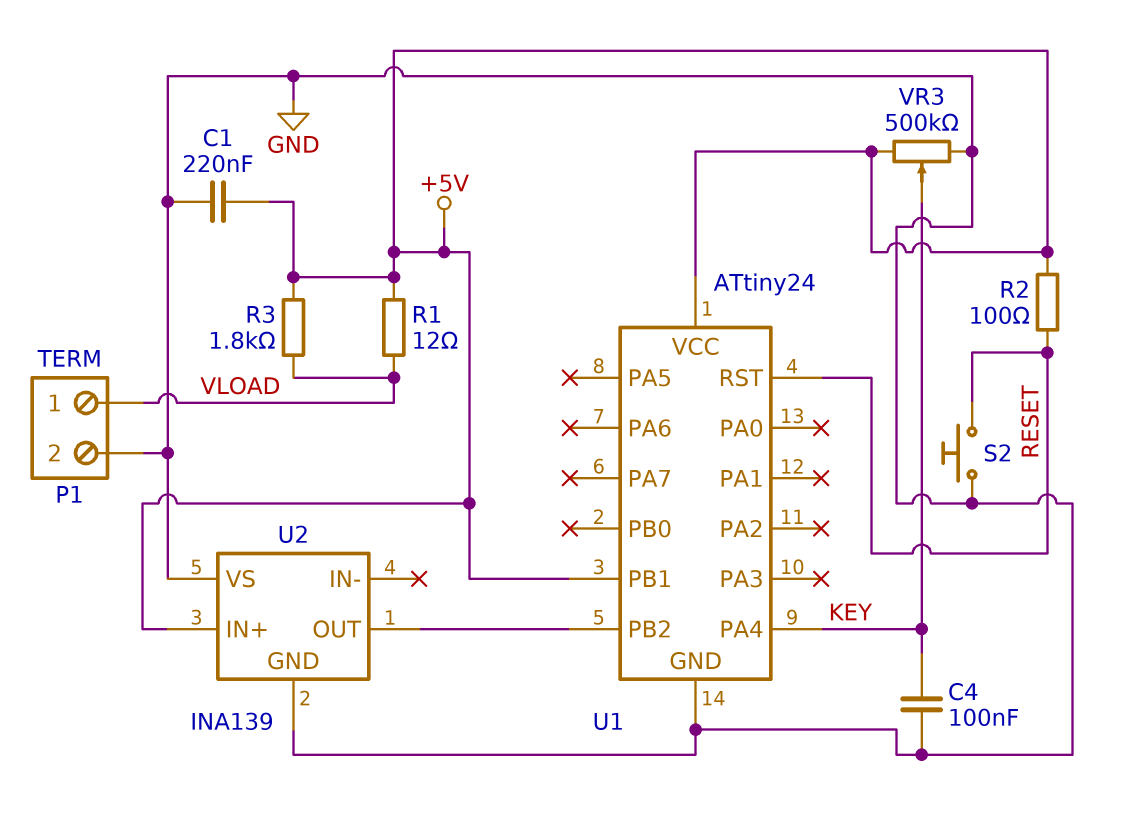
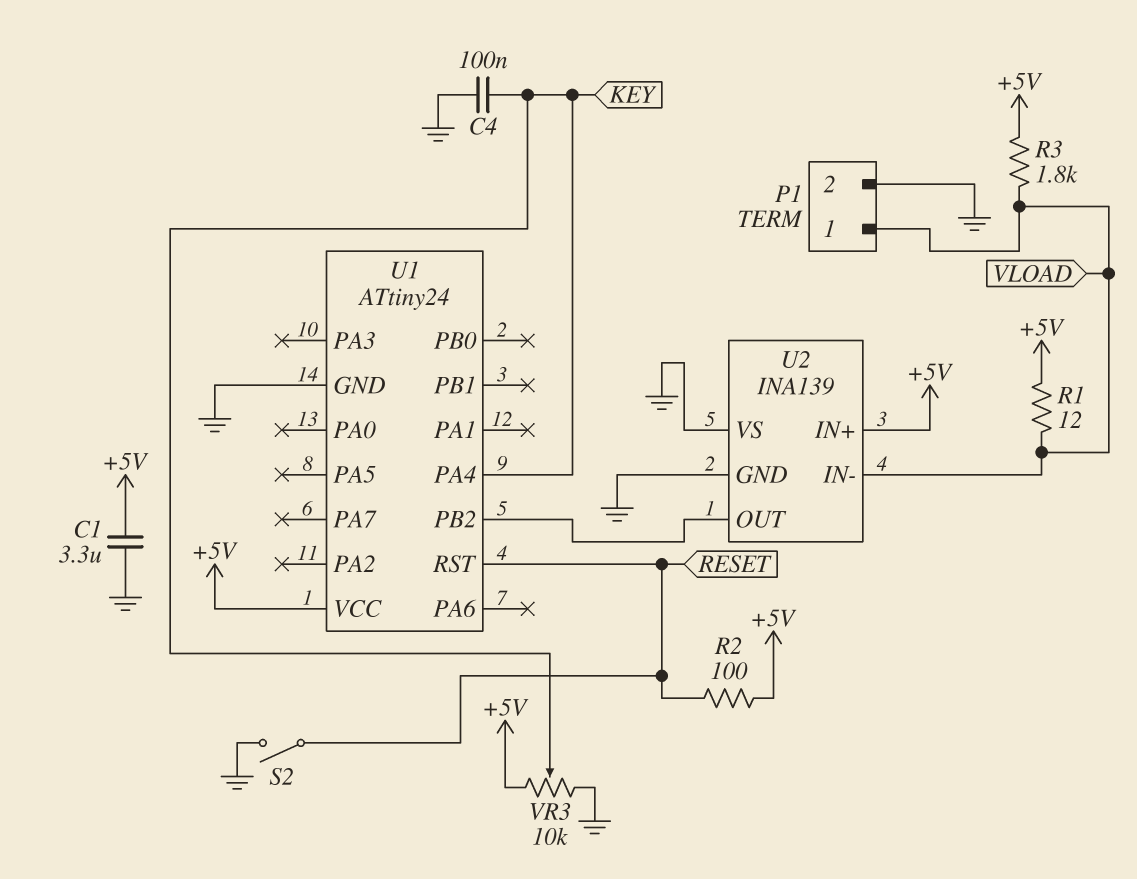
C1: 220nF (+5V, GND) -> 3.3uF (+5V, GND)
S2: button (GND, RESET) -> switch (GND, RESET)
U1 pin PB1: +5V -> none
U2 pin IN-: none -> VLOAD
VR3: 500k (+5V, GND, wiper KEY) -> 10k (+5V, GND, wiper KEY)

